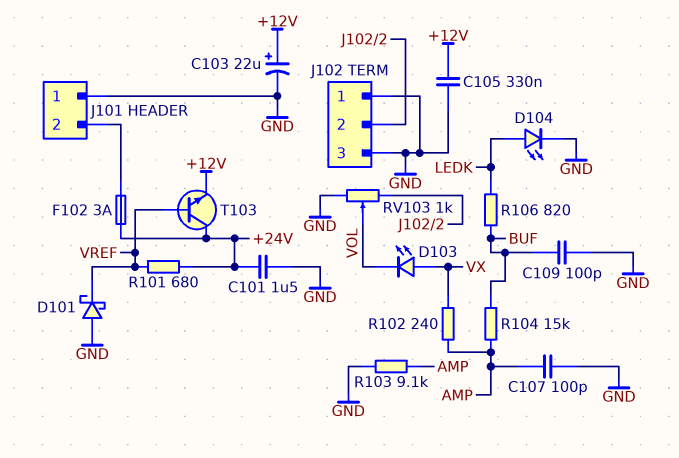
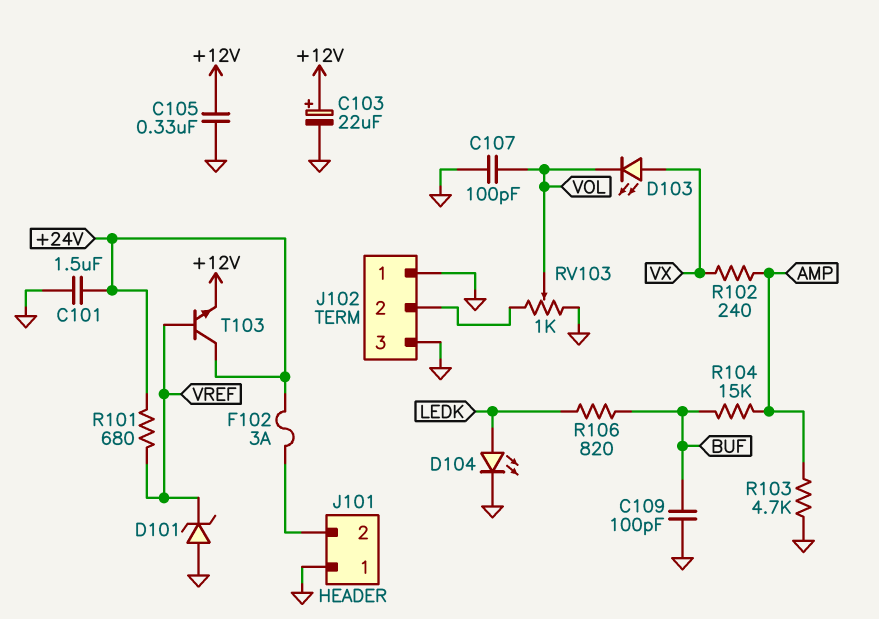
C107: 100pF (AMP, GND) -> 100pF (GND, VOL)
D101: schottky (A GND, K VREF) -> zener (A GND, K VREF)
R103: 9.1k (AMP, GND) -> 4.7k (AMP, GND)

